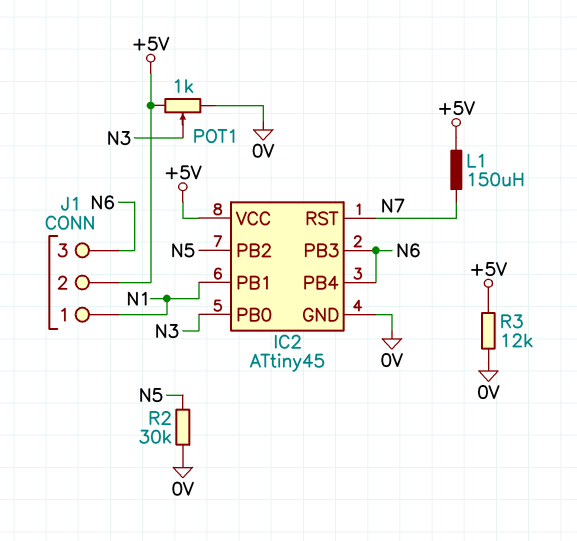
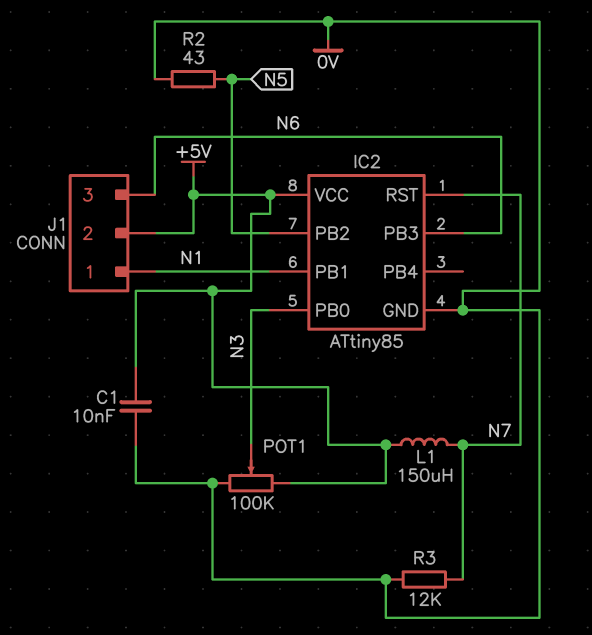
C1: none -> 10nF (+5V, 0V)
IC2: ATtiny45 -> ATtiny85
IC2 pin PB4: N6 -> none
POT1: 1k (+5V, 0V, wiper N3) -> 100k (+5V, 0V, wiper N3)
R2: 30k (0V, N5) -> 43 (0V, N5)
R3: 12k (+5V, 0V) -> 12k (0V, N7)

